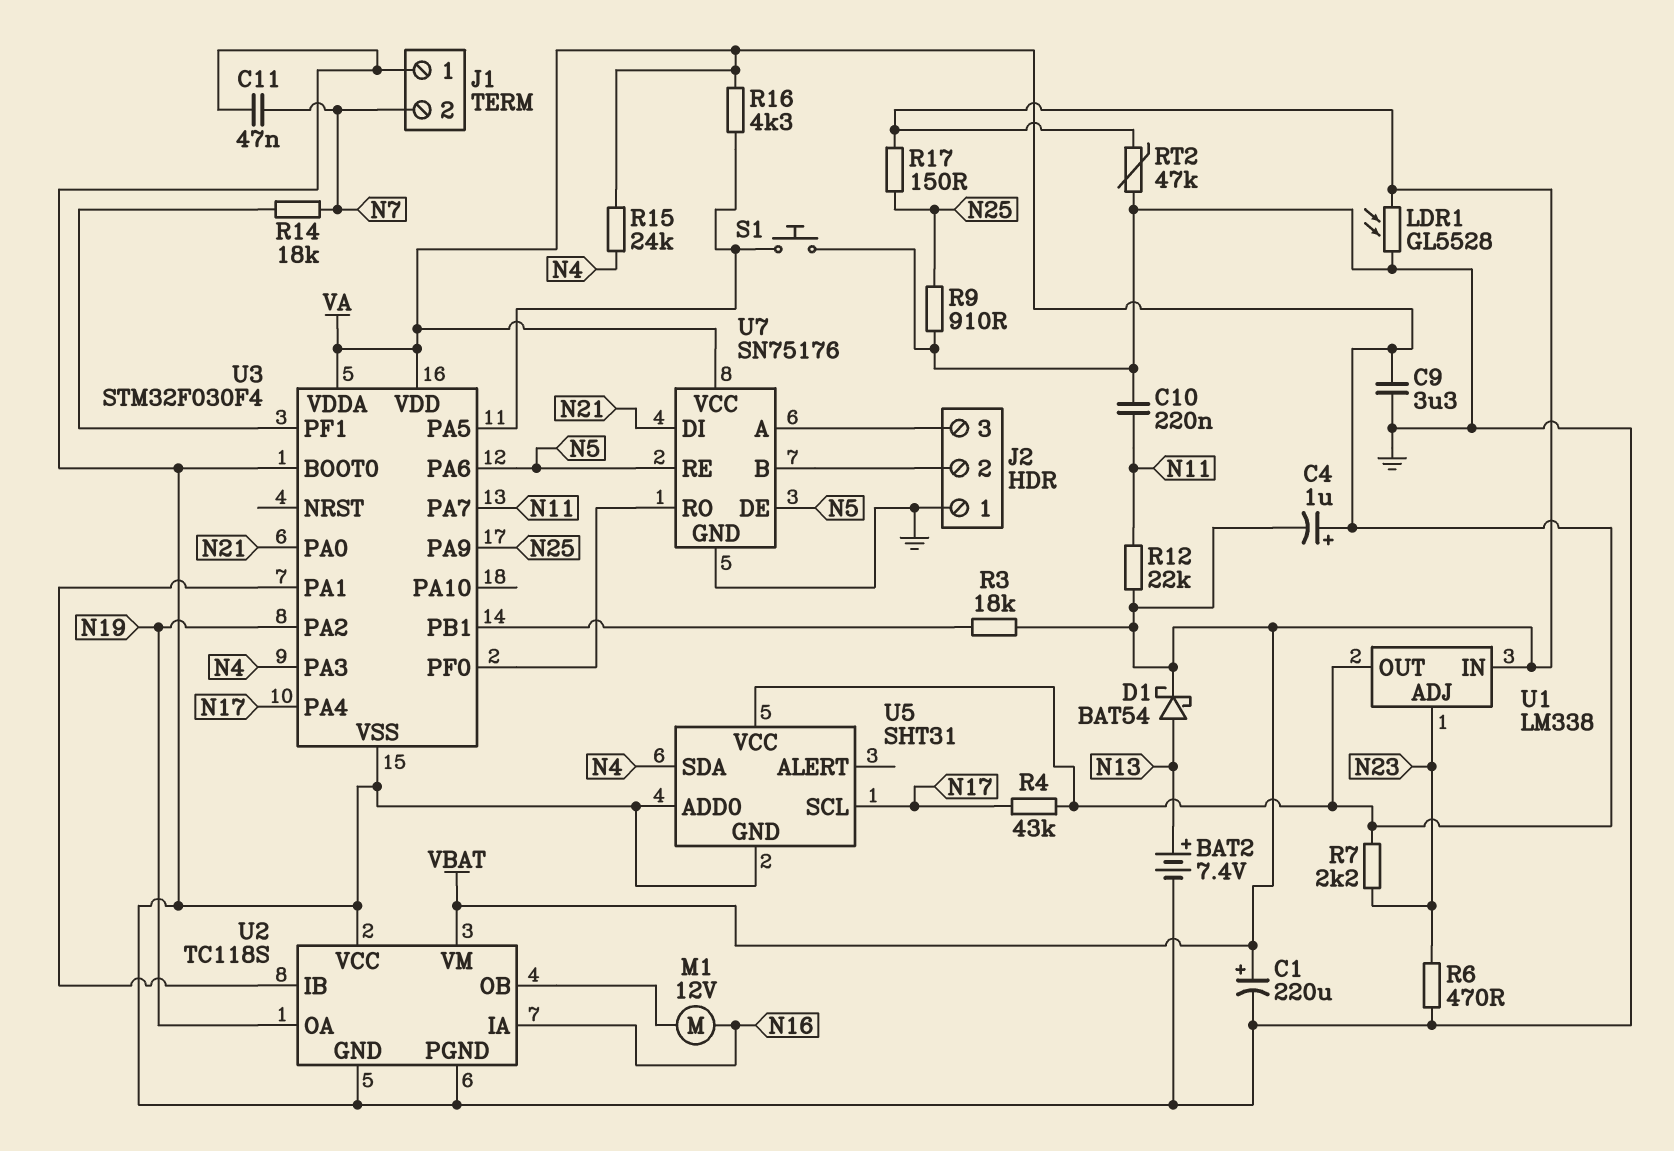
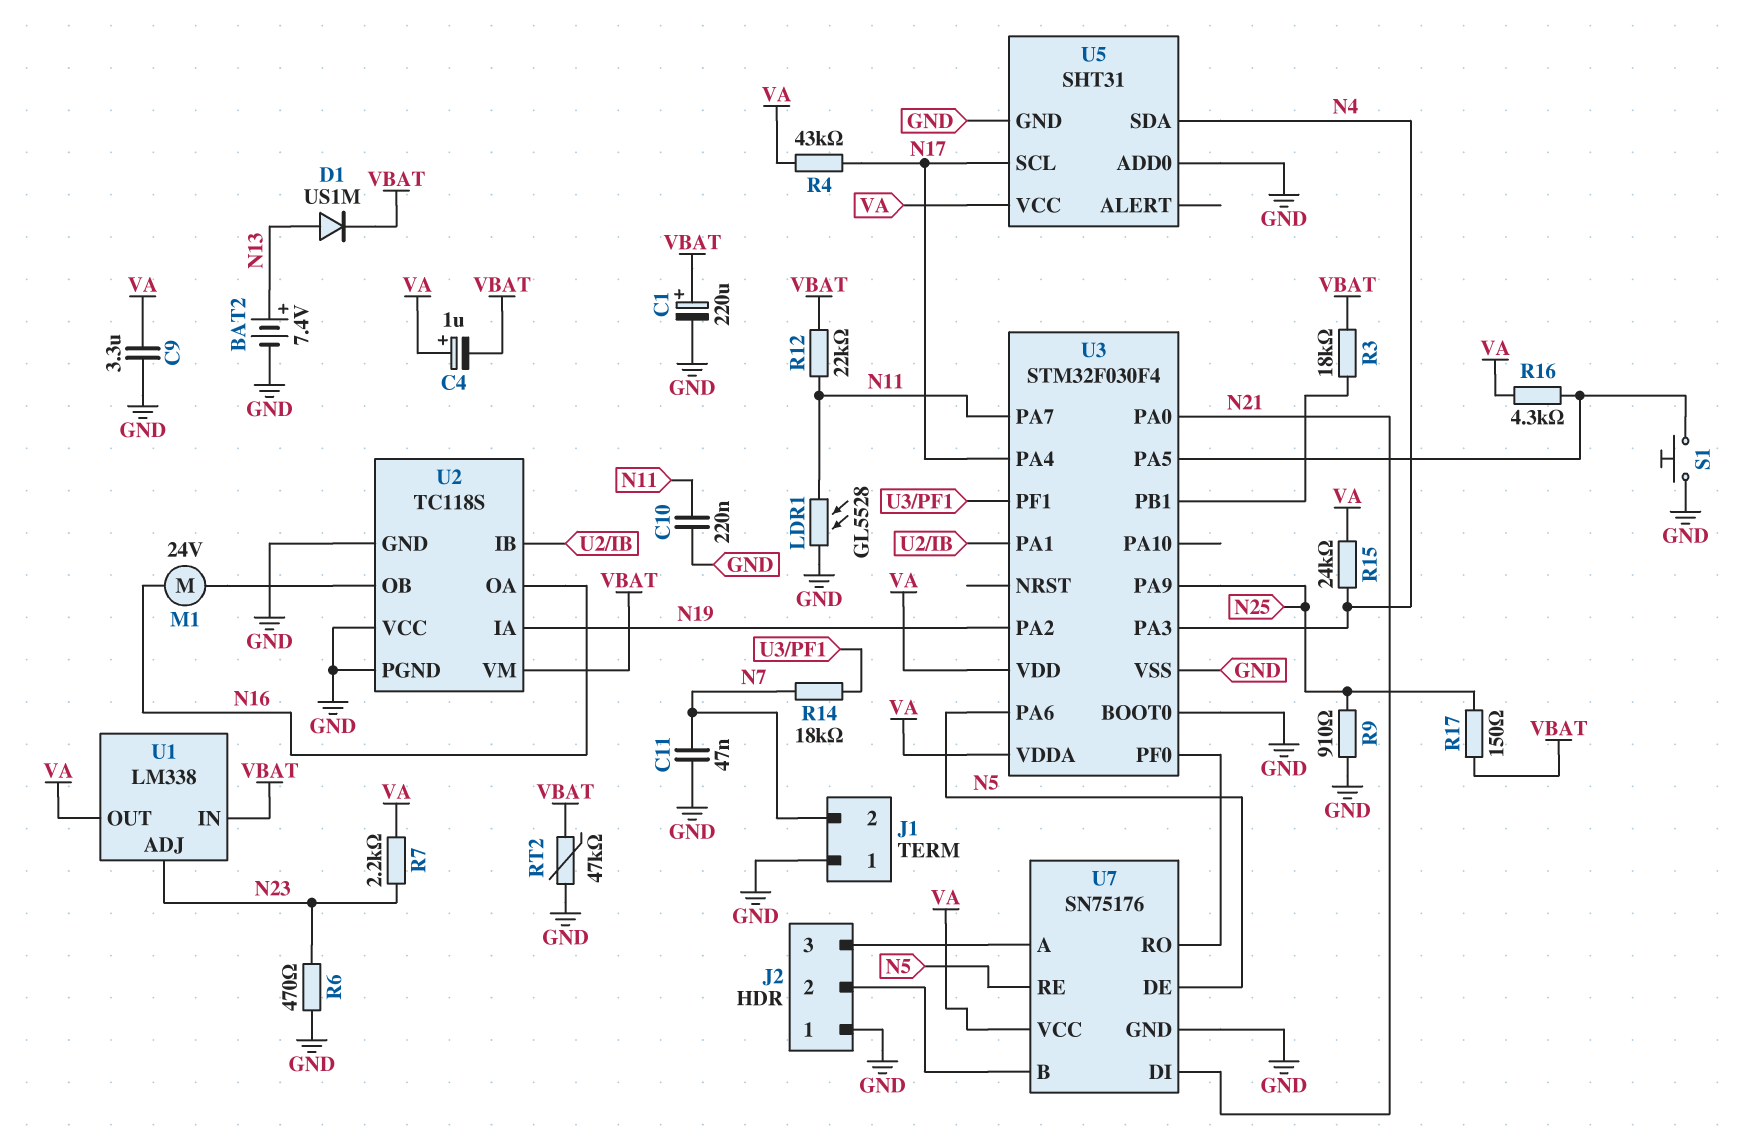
D1: schottky BAT54 (A N13, K VBAT) -> diode US1M (A N13, K VBAT)
LDR1: GL5528 (GND, VBAT) -> GL5528 (GND, N11)
M1: motor 12V (N16, U2/OB) -> motor 24V (N16, U2/OB)
U2 pin IA: N16 -> N19
U2 pin OA: N19 -> N16

